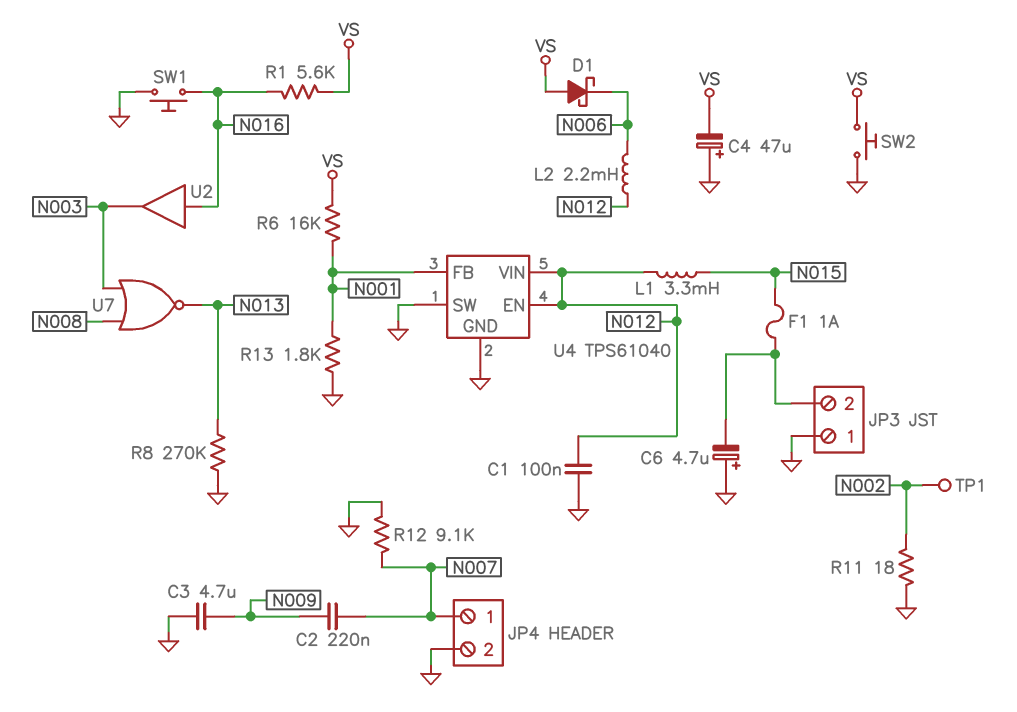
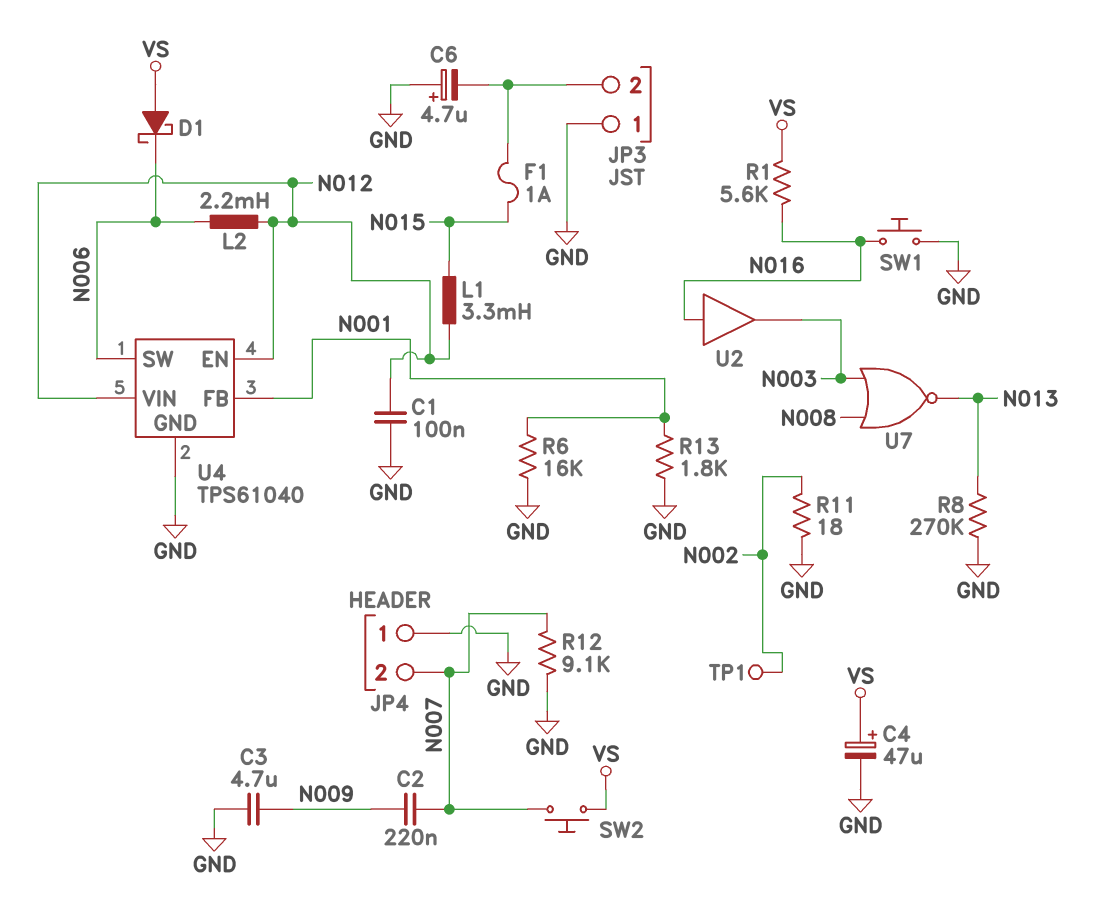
C4: 47uF (plus GND, minus VS) -> 47uF (plus VS, minus GND)
JP4 pin 1: N007 -> GND
JP4 pin 2: GND -> N007
R6: 16k (N001, VS) -> 16k (GND, N001)
SW2: button (GND, VS) -> button (N007, VS)
U4 pin SW: GND -> N006

